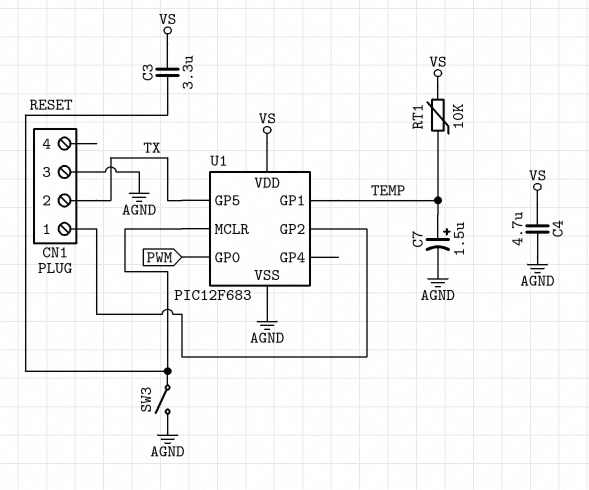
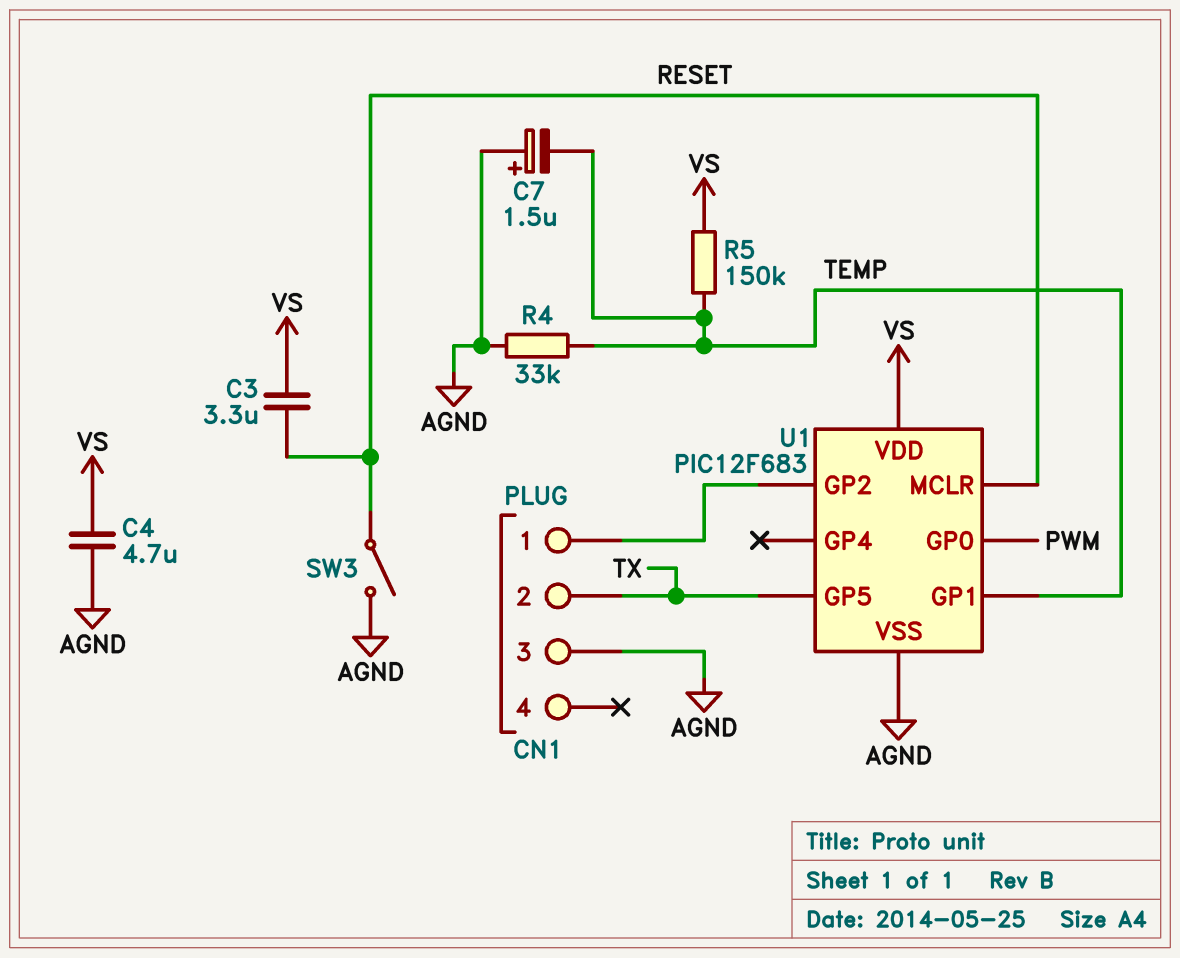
C7: 1.5uF (plus TEMP, minus AGND) -> 1.5uF (plus AGND, minus TEMP)
R4: none -> 33k (AGND, TEMP)
R5: none -> 150k (TEMP, VS)
RT1: 10k (TEMP, VS) -> none

